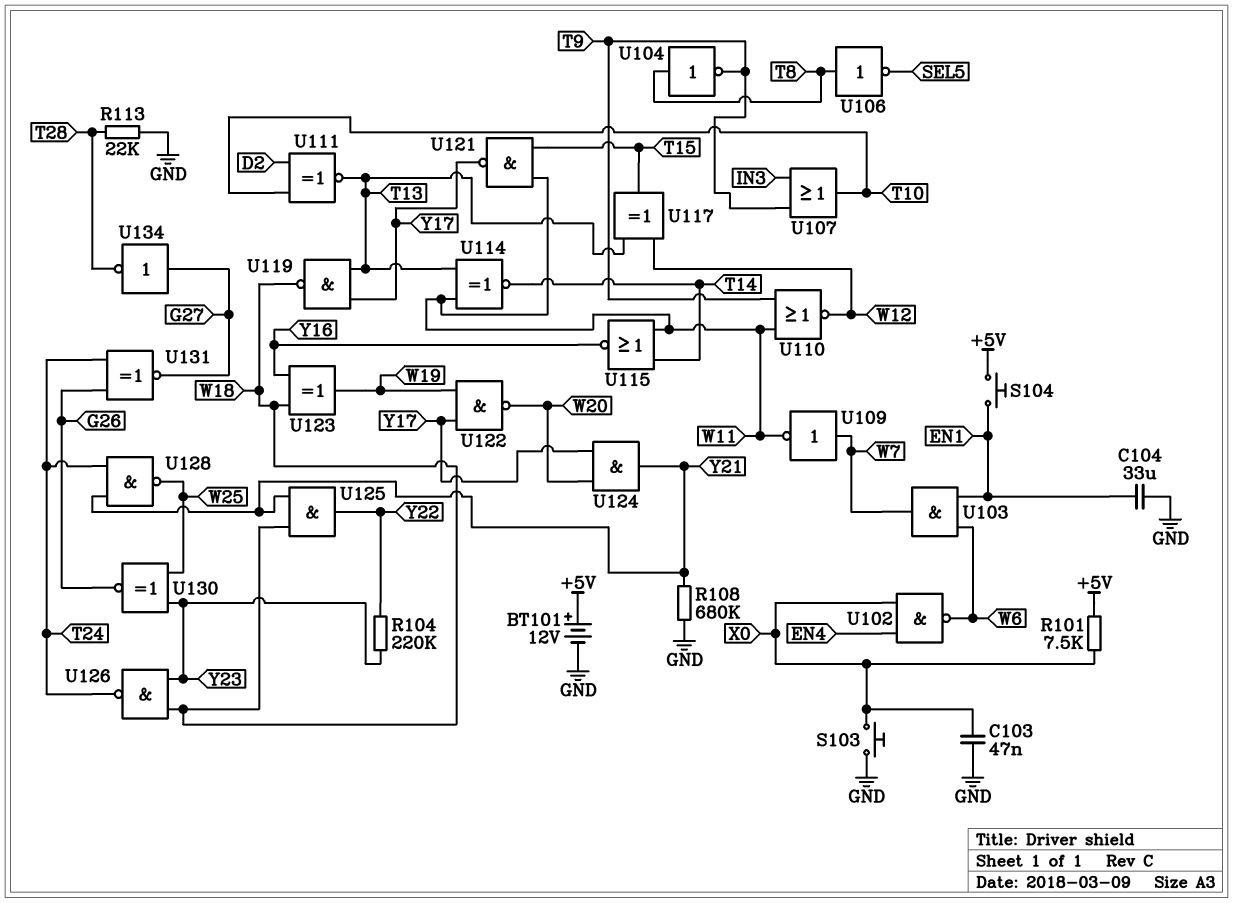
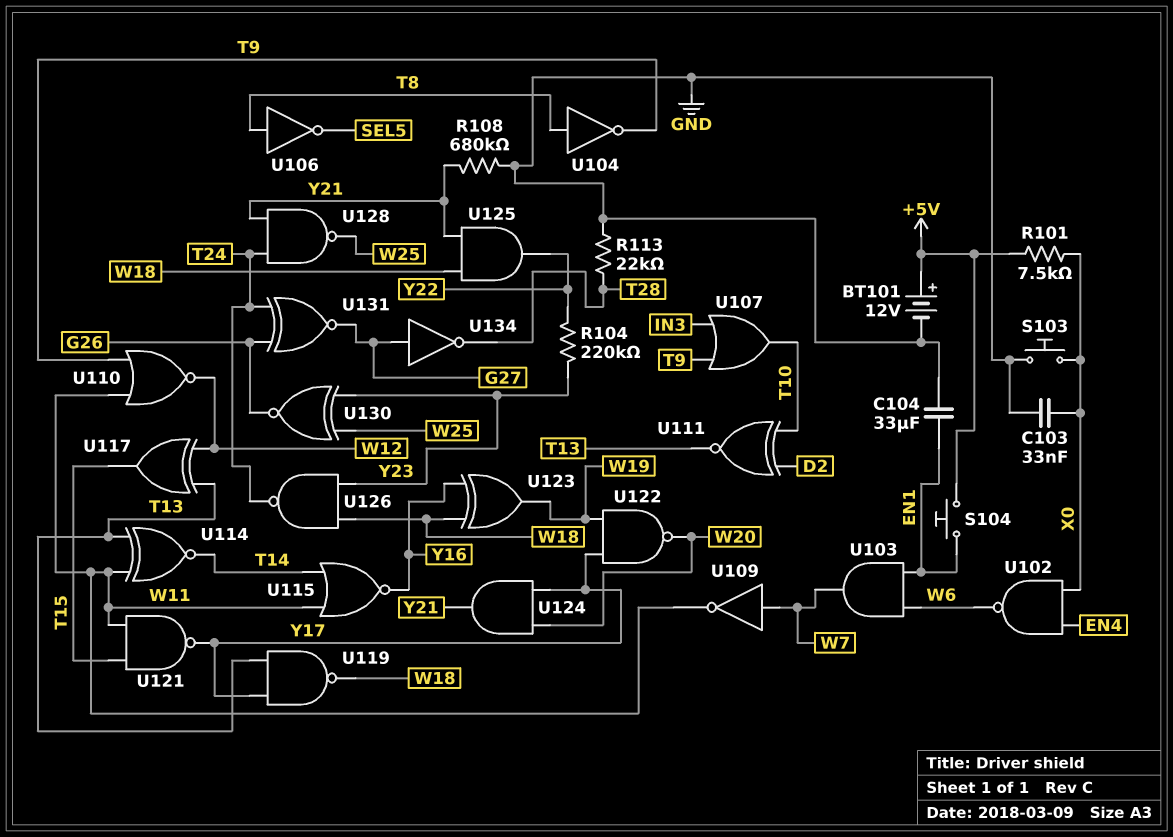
C103: 47nF (GND, X0) -> 33nF (GND, X0)

